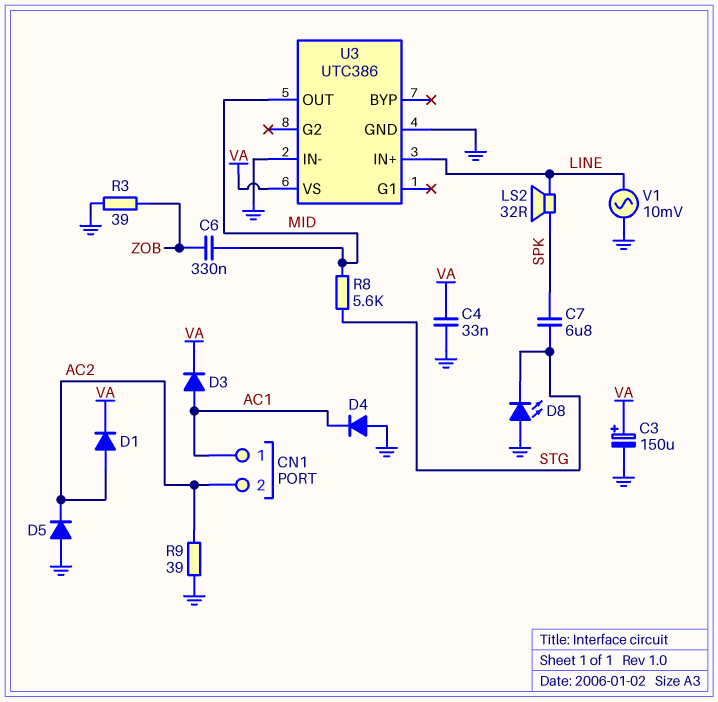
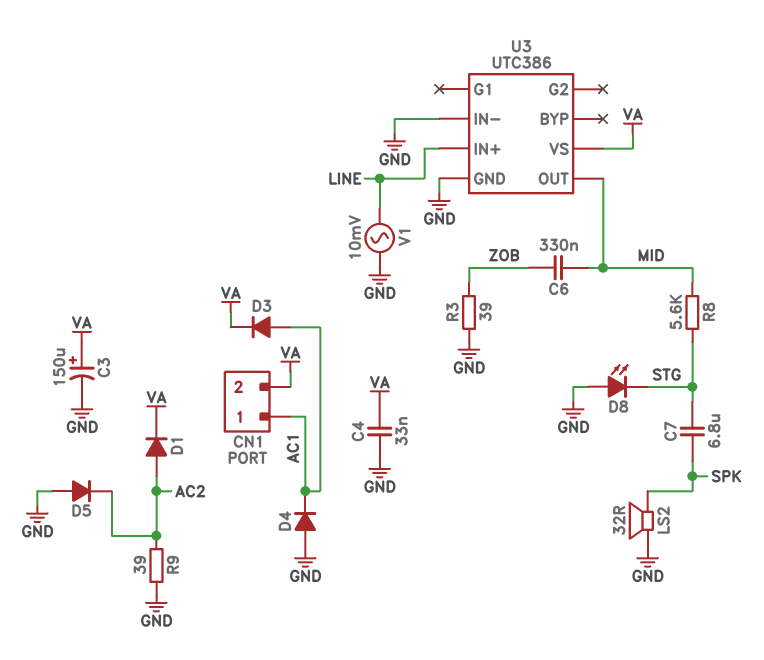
CN1 pin 2: AC2 -> VA
LS2: speaker 32R (LINE, SPK) -> speaker 32R (GND, SPK)

